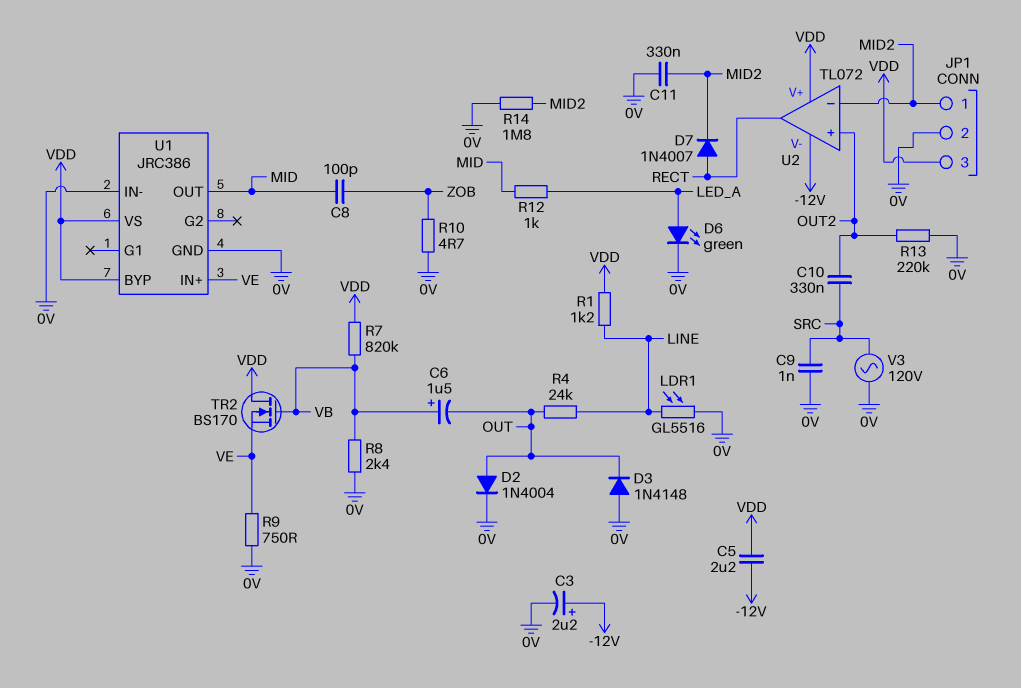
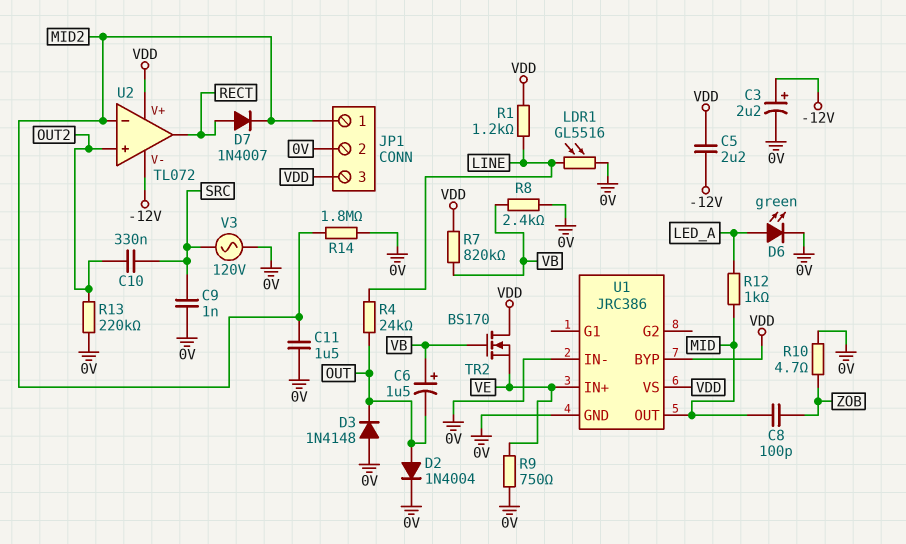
C11: 330nF (0V, MID2) -> 1.5uF (0V, MID2)

